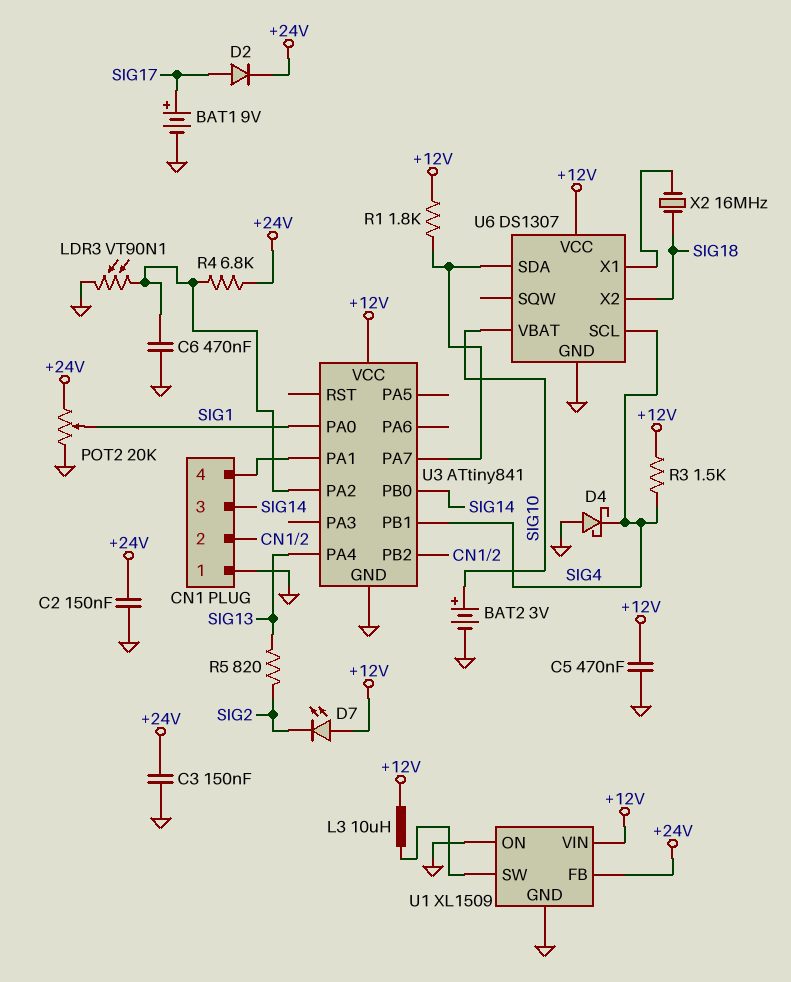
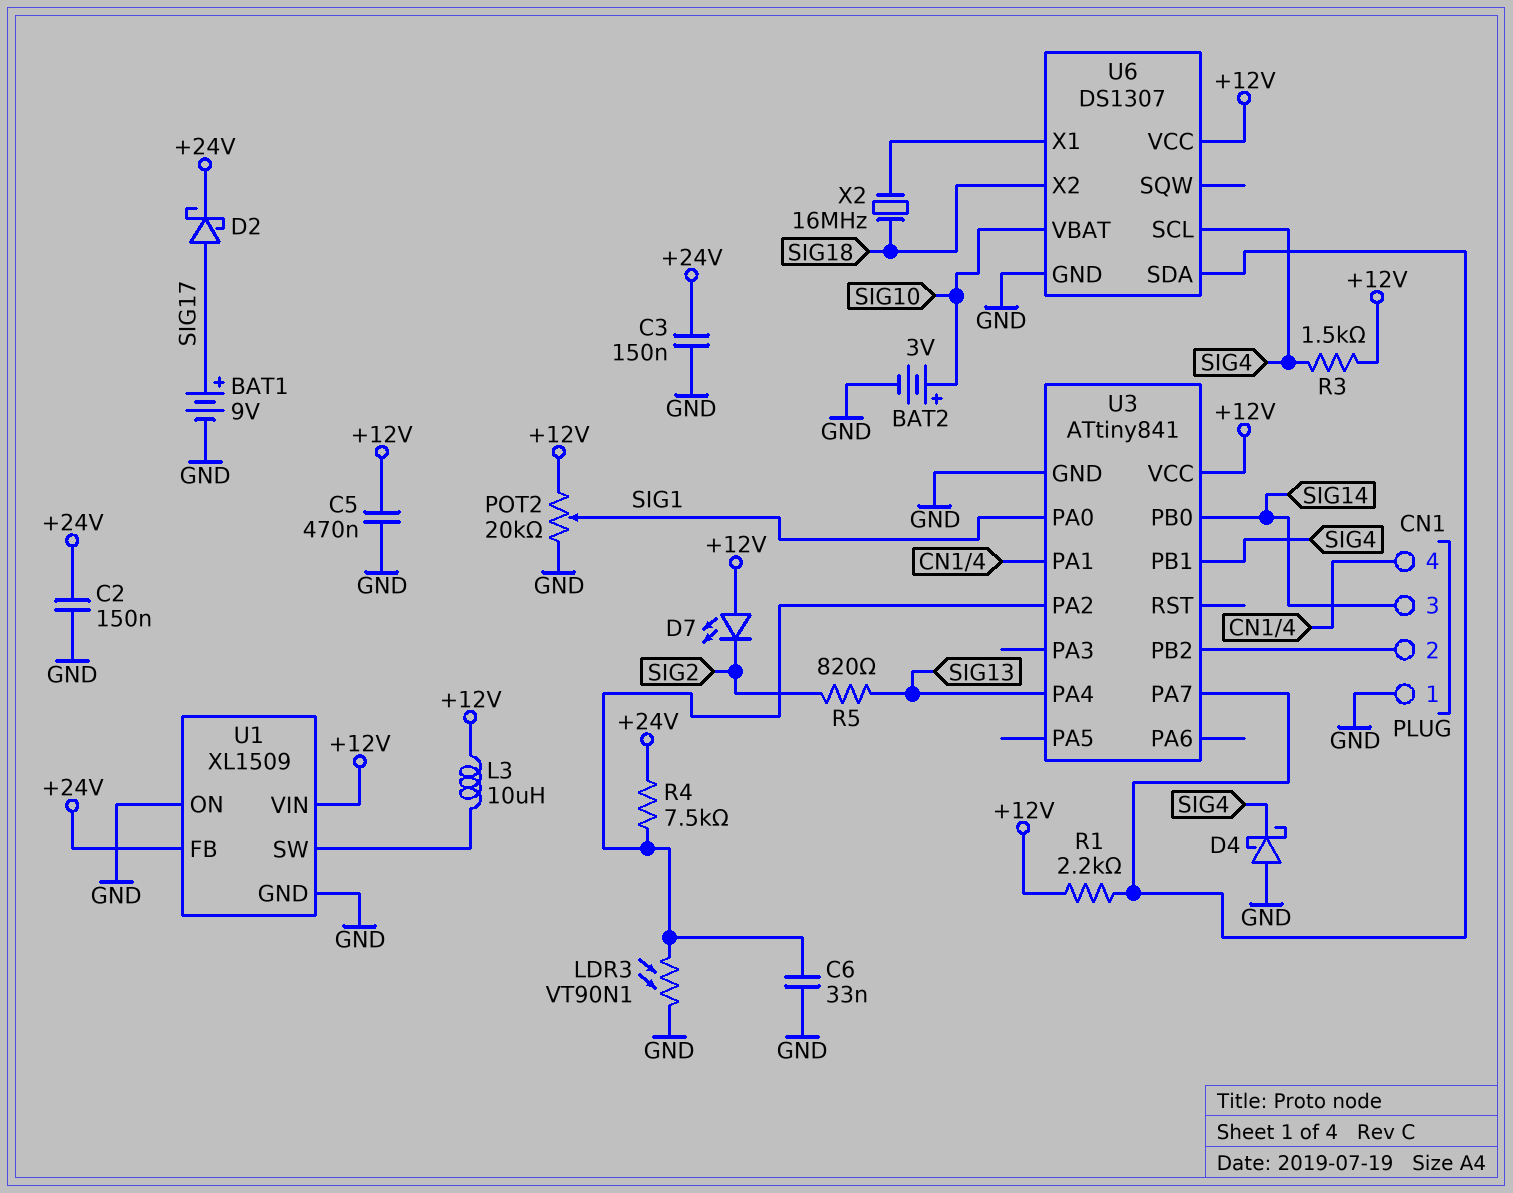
C6: 470nF (GND, U3/PA2) -> 33nF (GND, U3/PA2)
D2: diode (A SIG17, K +24V) -> schottky (A SIG17, K +24V)
POT2: 20k (+24V, GND, wiper SIG1) -> 20k (+12V, GND, wiper SIG1)
R1: 1.8k (+12V, U3/PA7) -> 2.2k (+12V, U3/PA7)
R4: 6.8k (+24V, U3/PA2) -> 7.5k (+24V, U3/PA2)

